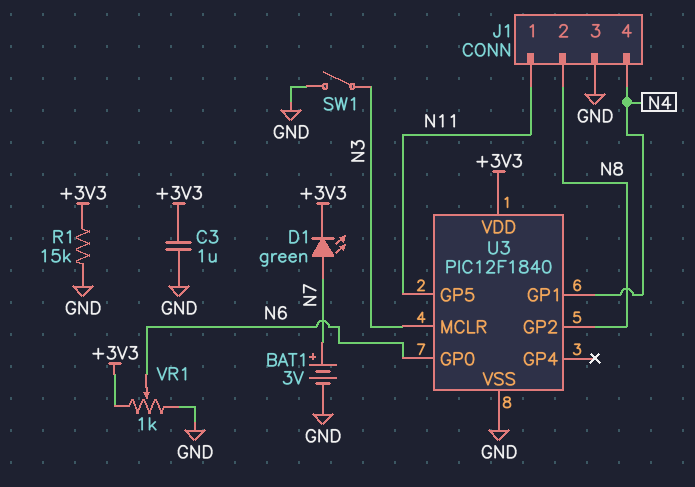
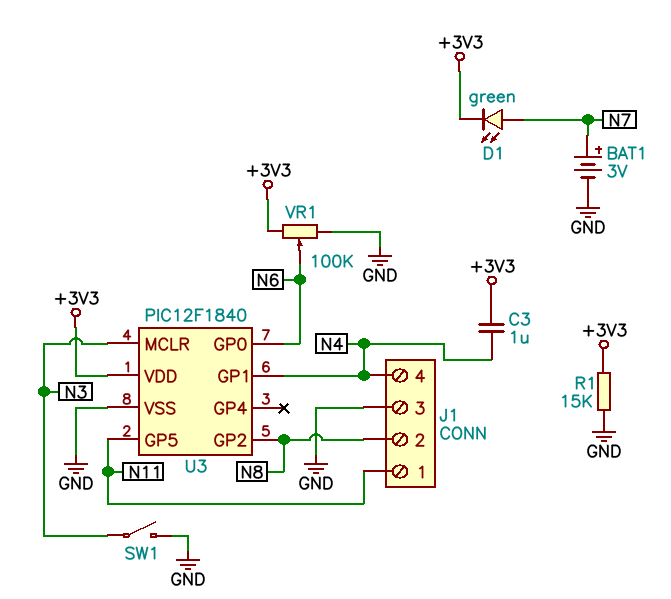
C3: 1uF (+3V3, GND) -> 1uF (+3V3, N4)
VR1: 1k (+3V3, GND, wiper N6) -> 100k (+3V3, GND, wiper N6)

